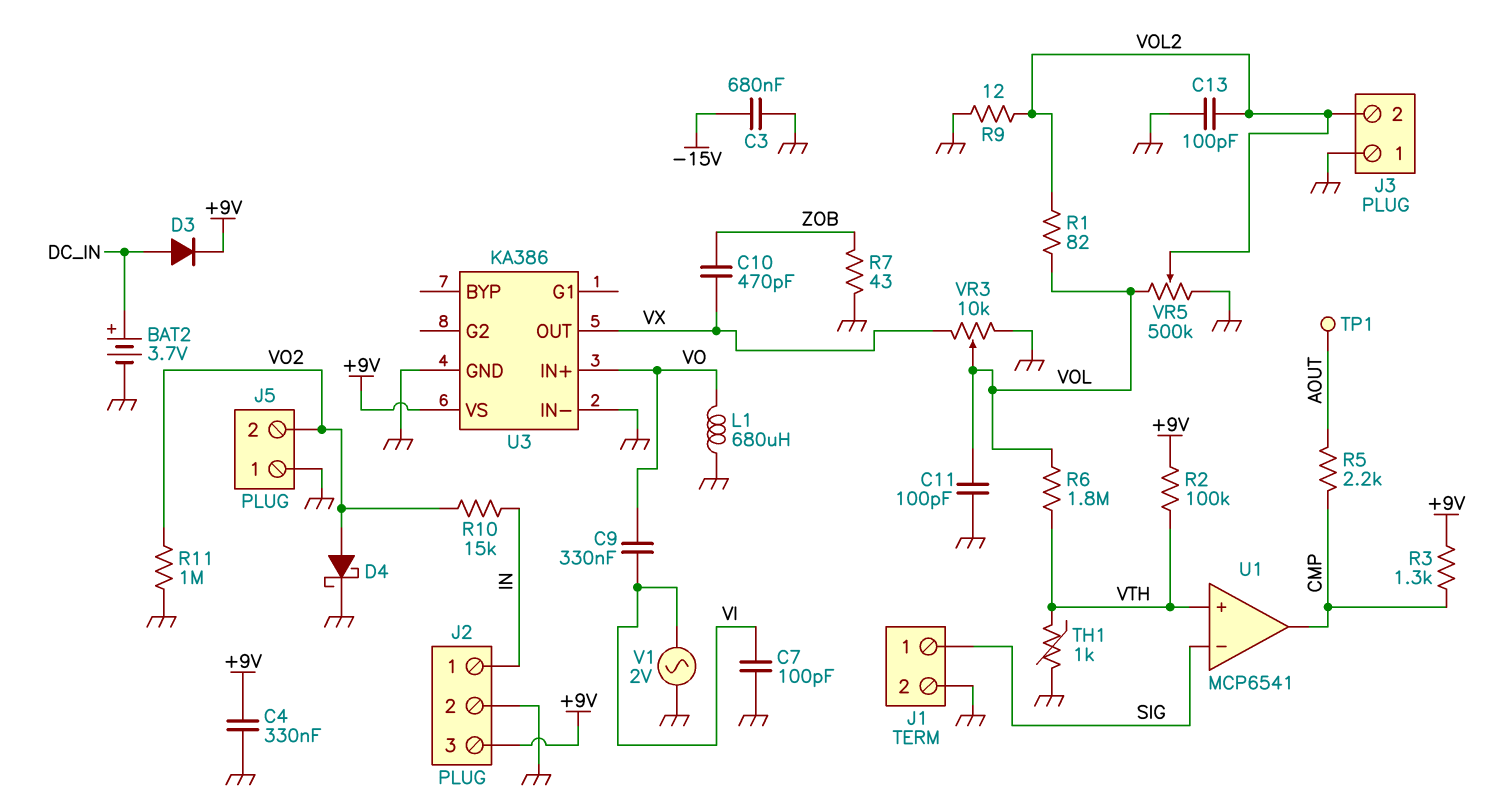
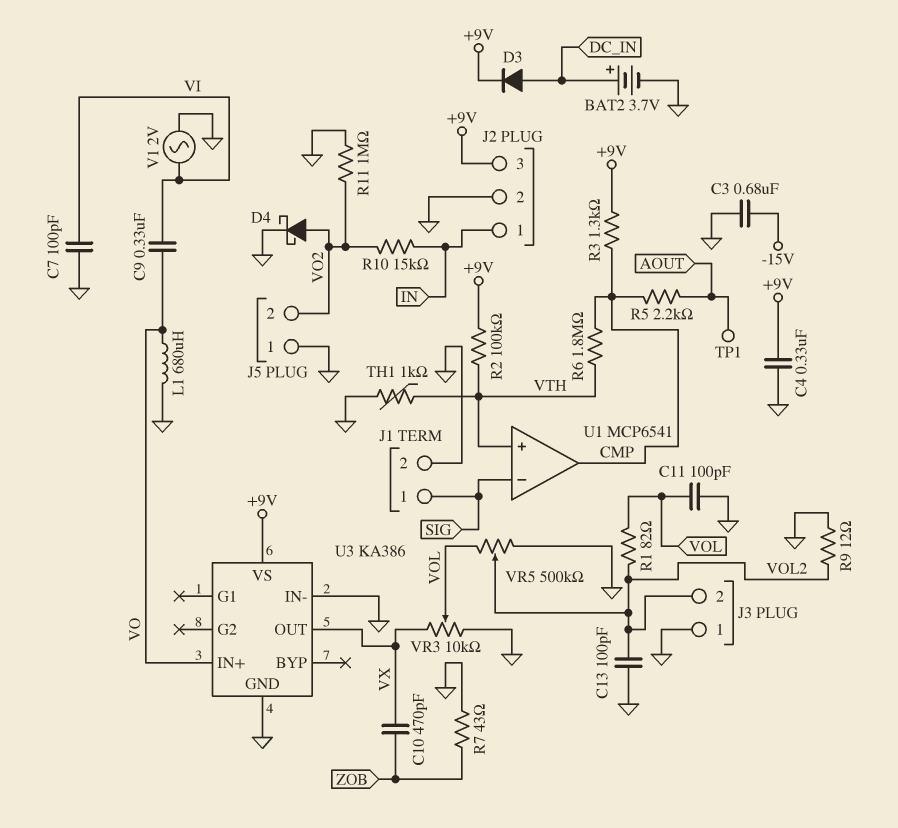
R6: 1.8M (VOL, VTH) -> 1.8M (CMP, VTH)

